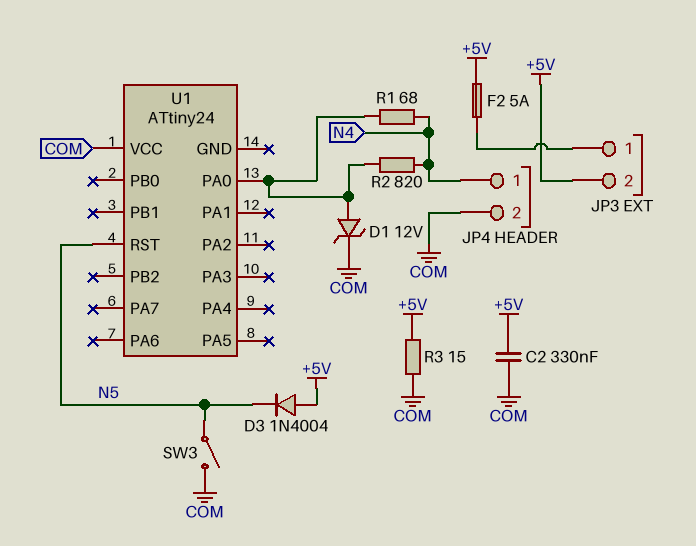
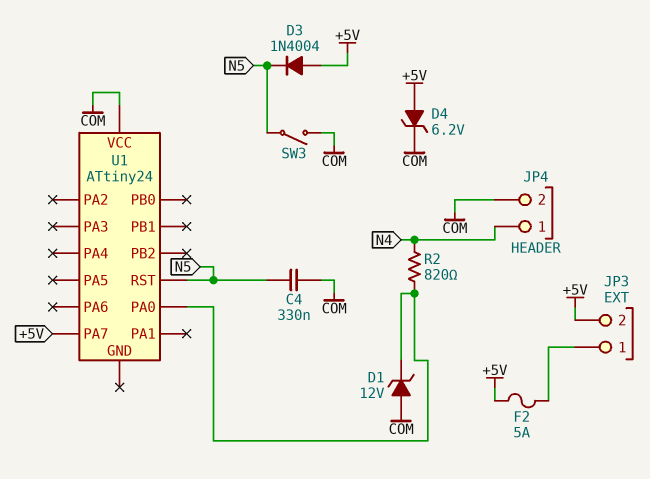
C2: 330nF (+5V, COM) -> none
C4: none -> 330nF (COM, N5)
D1: zener 12V (A U1/PA0, K COM) -> zener 12V (A COM, K U1/PA0)
D4: none -> zener 6.2V (A +5V, K COM)
R1: 68 (N4, U1/PA0) -> none
R3: 15 (+5V, COM) -> none
U1 pin PA7: none -> +5V

